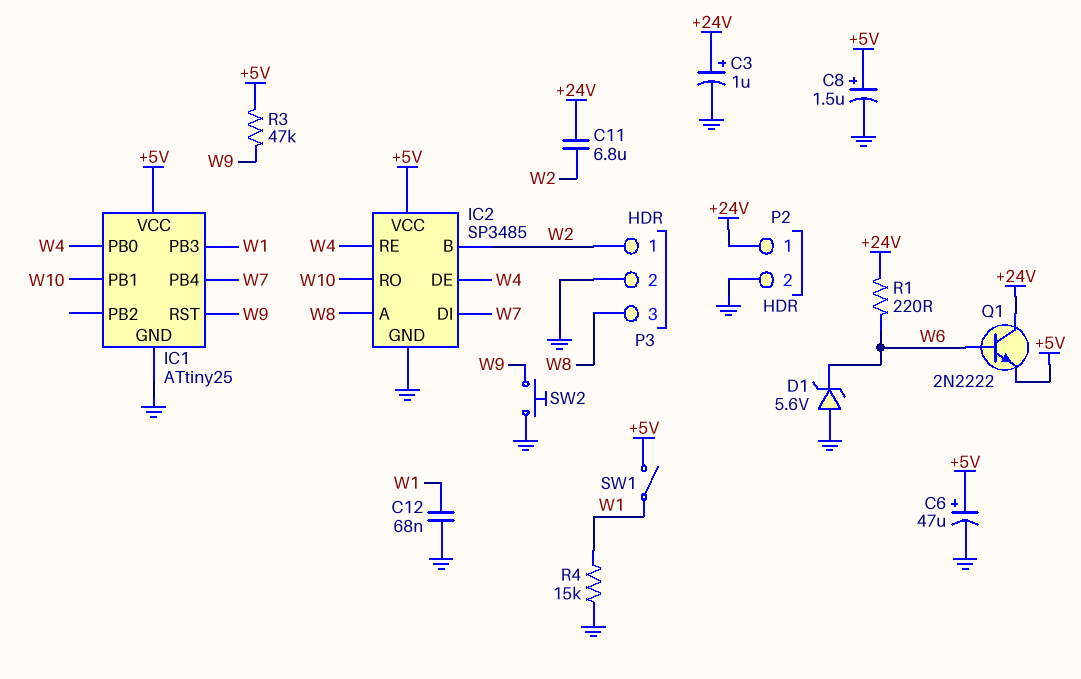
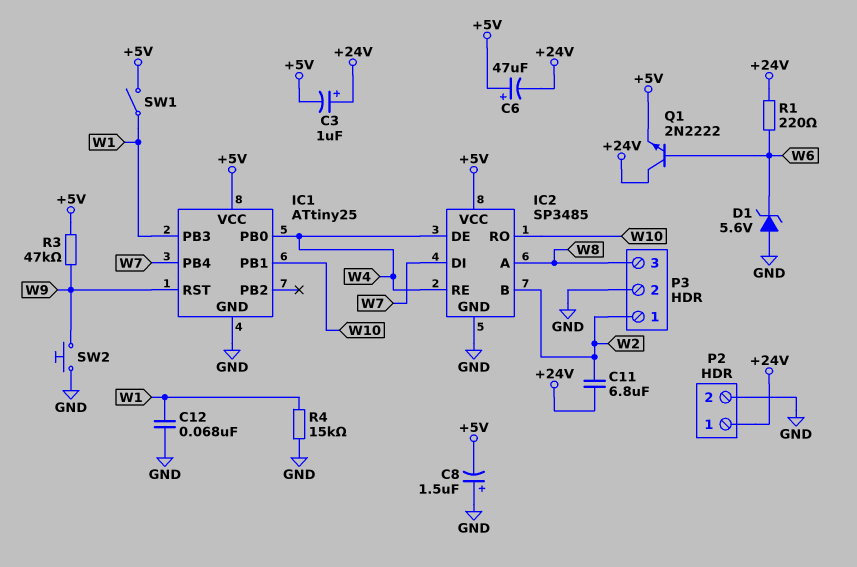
C3: 1uF (plus +24V, minus GND) -> 1uF (plus +24V, minus +5V)
C6: 47uF (plus +5V, minus GND) -> 47uF (plus +5V, minus +24V)
C8: 1.5uF (plus +5V, minus GND) -> 1.5uF (plus GND, minus +5V)

